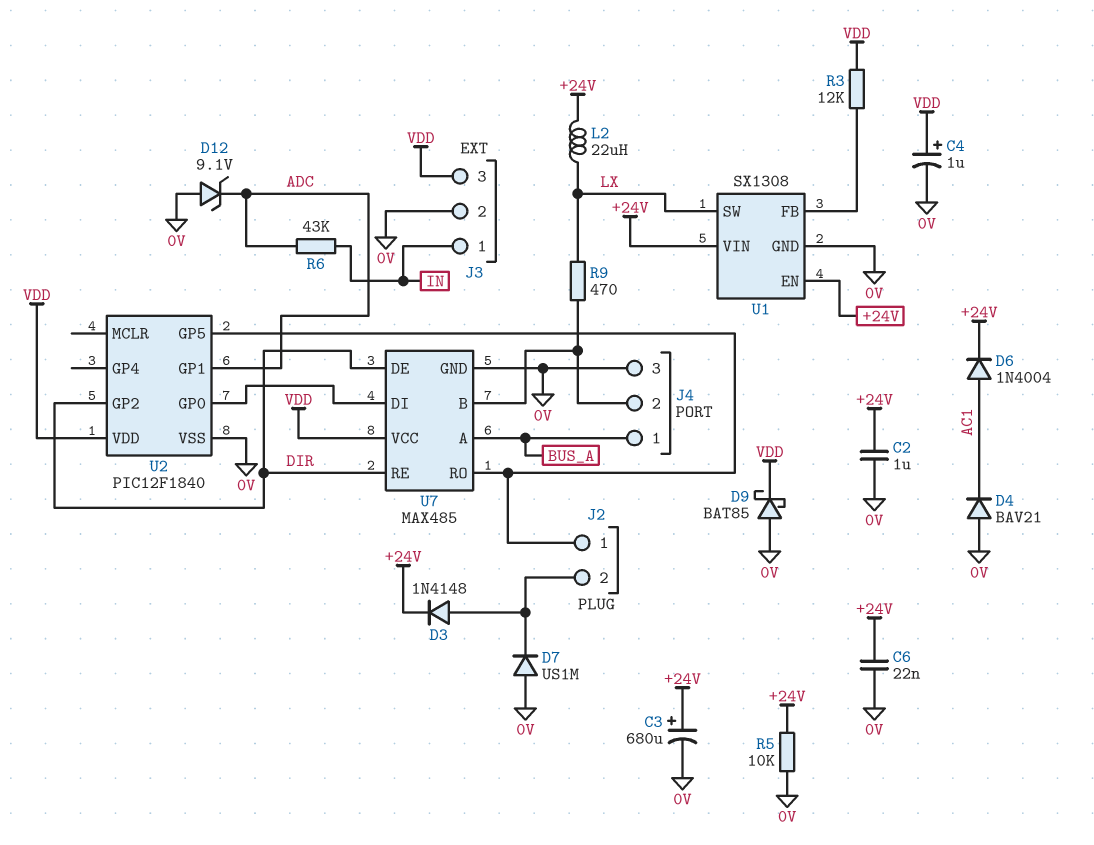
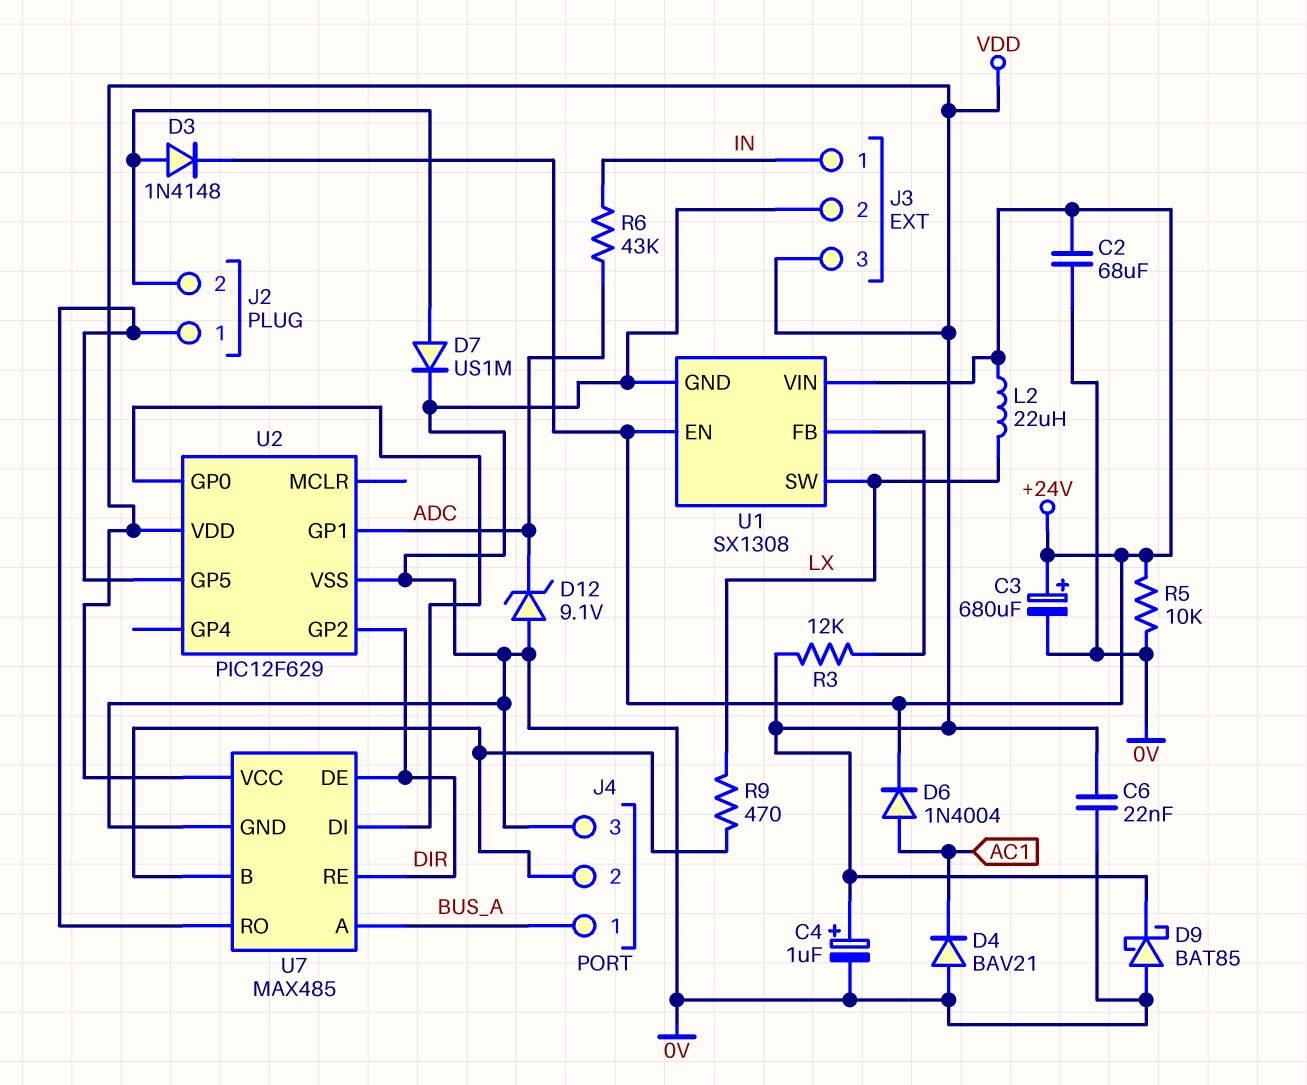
C2: 1uF (+24V, 0V) -> 68uF (+24V, 0V)
C6: 22nF (+24V, 0V) -> 22nF (0V, VDD)
D7: diode US1M (A 0V, K J2/2) -> diode US1M (A J2/2, K 0V)
U2: PIC12F1840 -> PIC12F629

